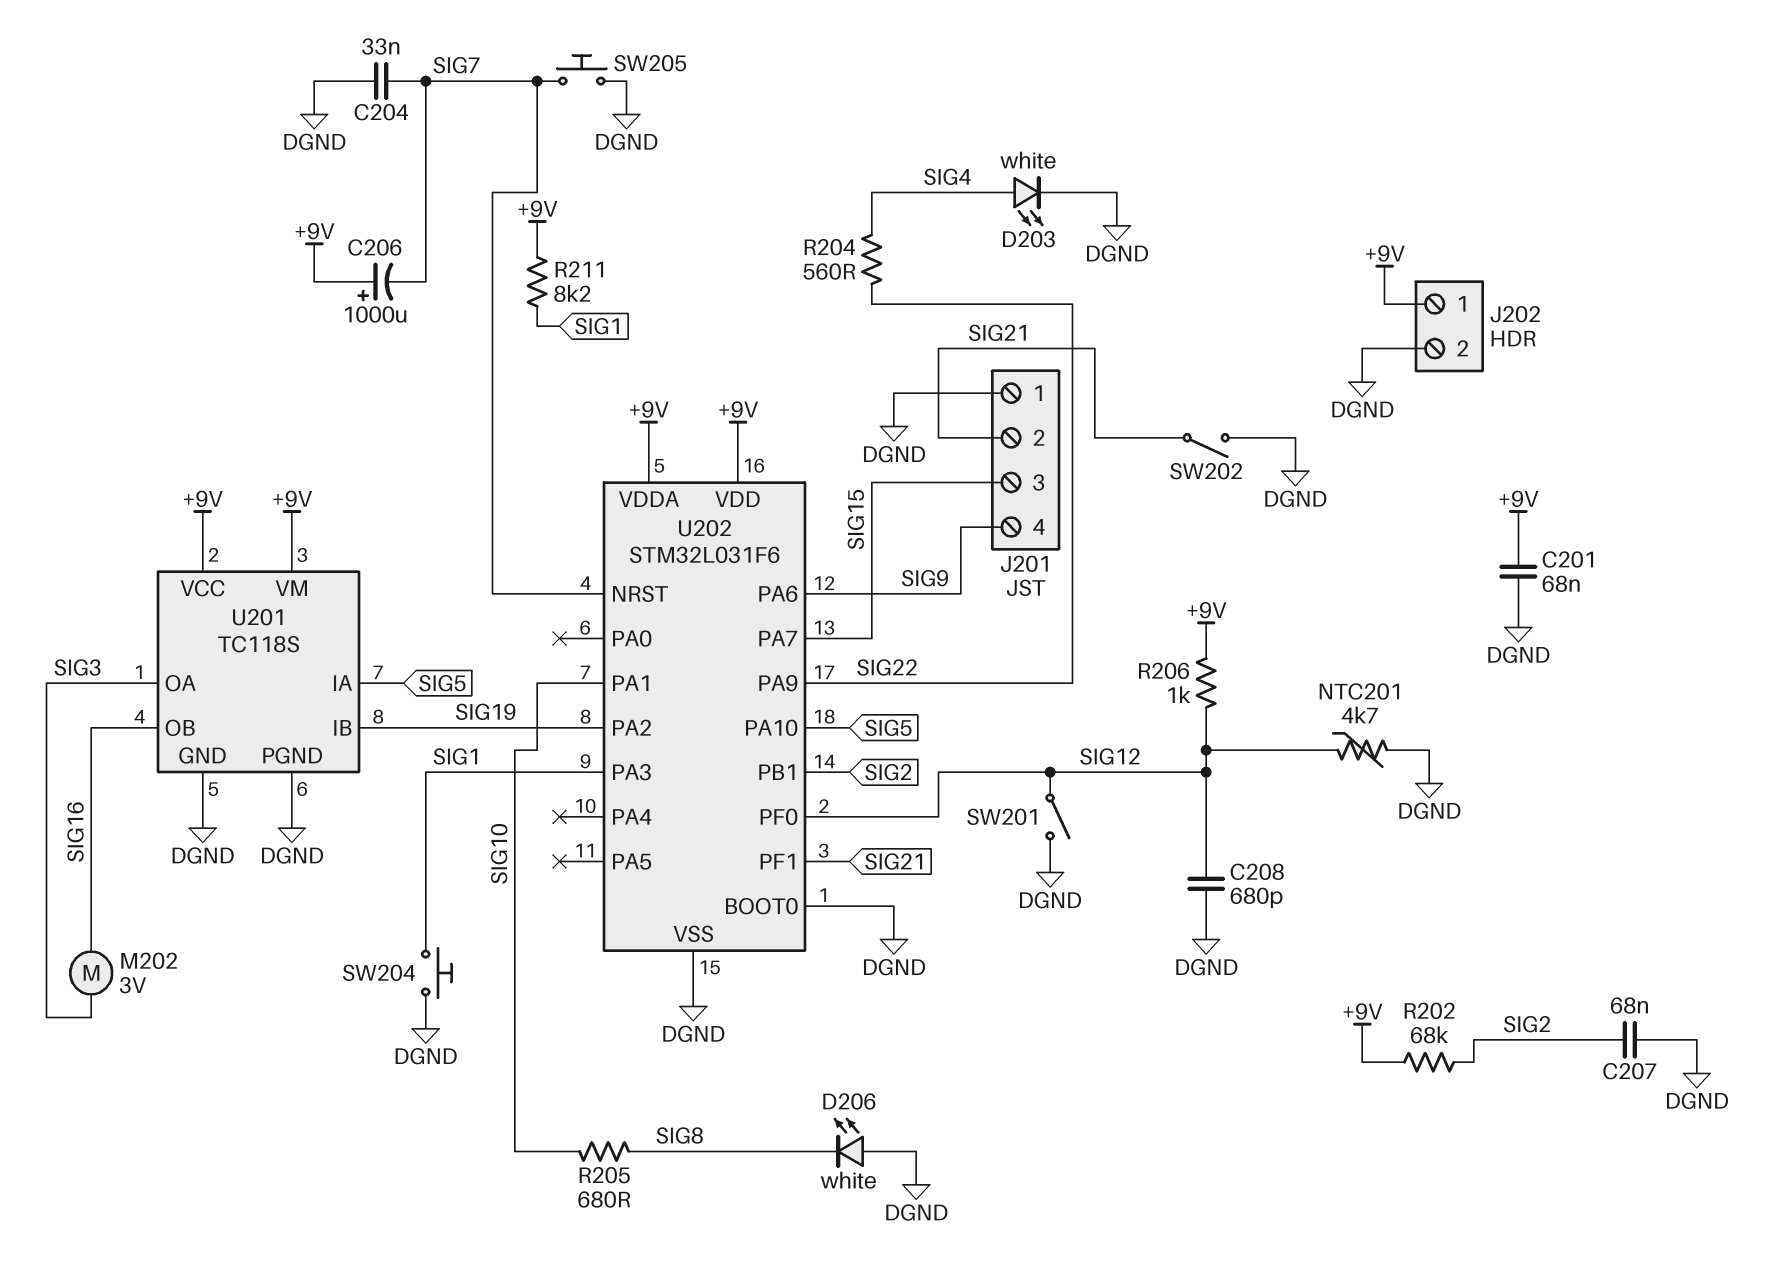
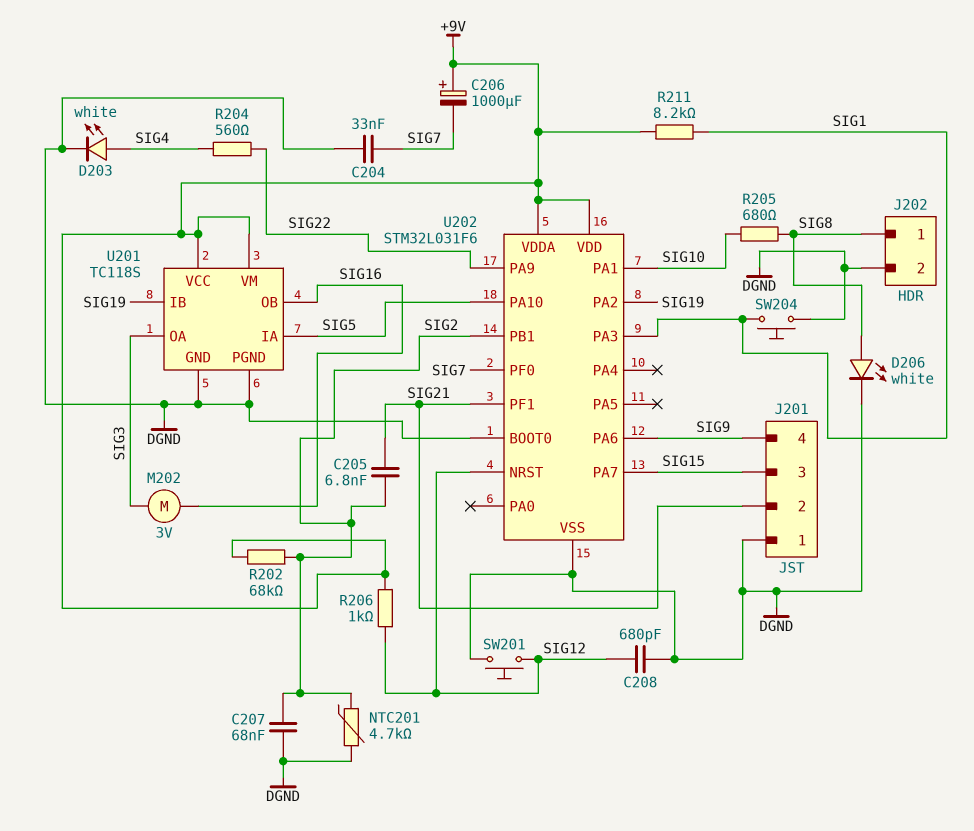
C201: 68nF (+9V, DGND) -> none
C205: none -> 6.8nF (SIG2, SIG21)
D206: LED white (A DGND, K SIG8) -> LED white (A SIG8, K DGND)
J202 pin 1: +9V -> SIG8
NTC201: 4.7k (DGND, SIG12) -> 4.7k (DGND, SIG2)
SW201: switch (DGND, SIG12) -> button (DGND, SIG12)
SW202: switch (DGND, SIG21) -> none
SW205: button (DGND, SIG7) -> none
U202 pin NRST: SIG7 -> SIG12
U202 pin PF0: SIG12 -> SIG7

